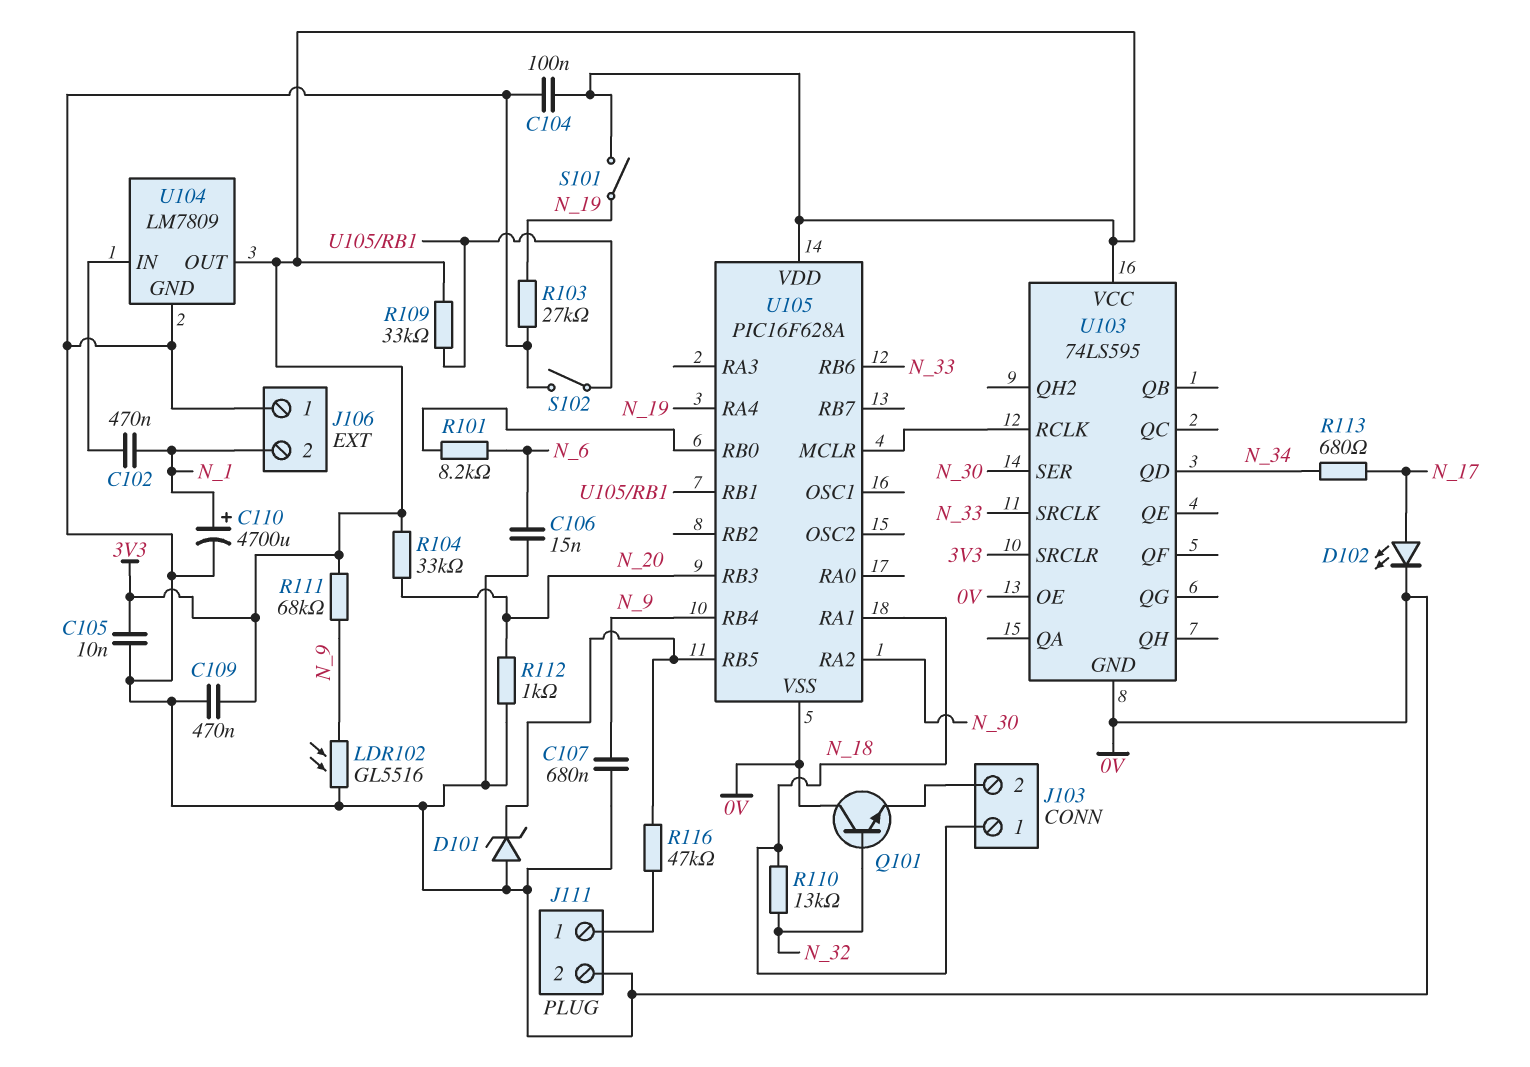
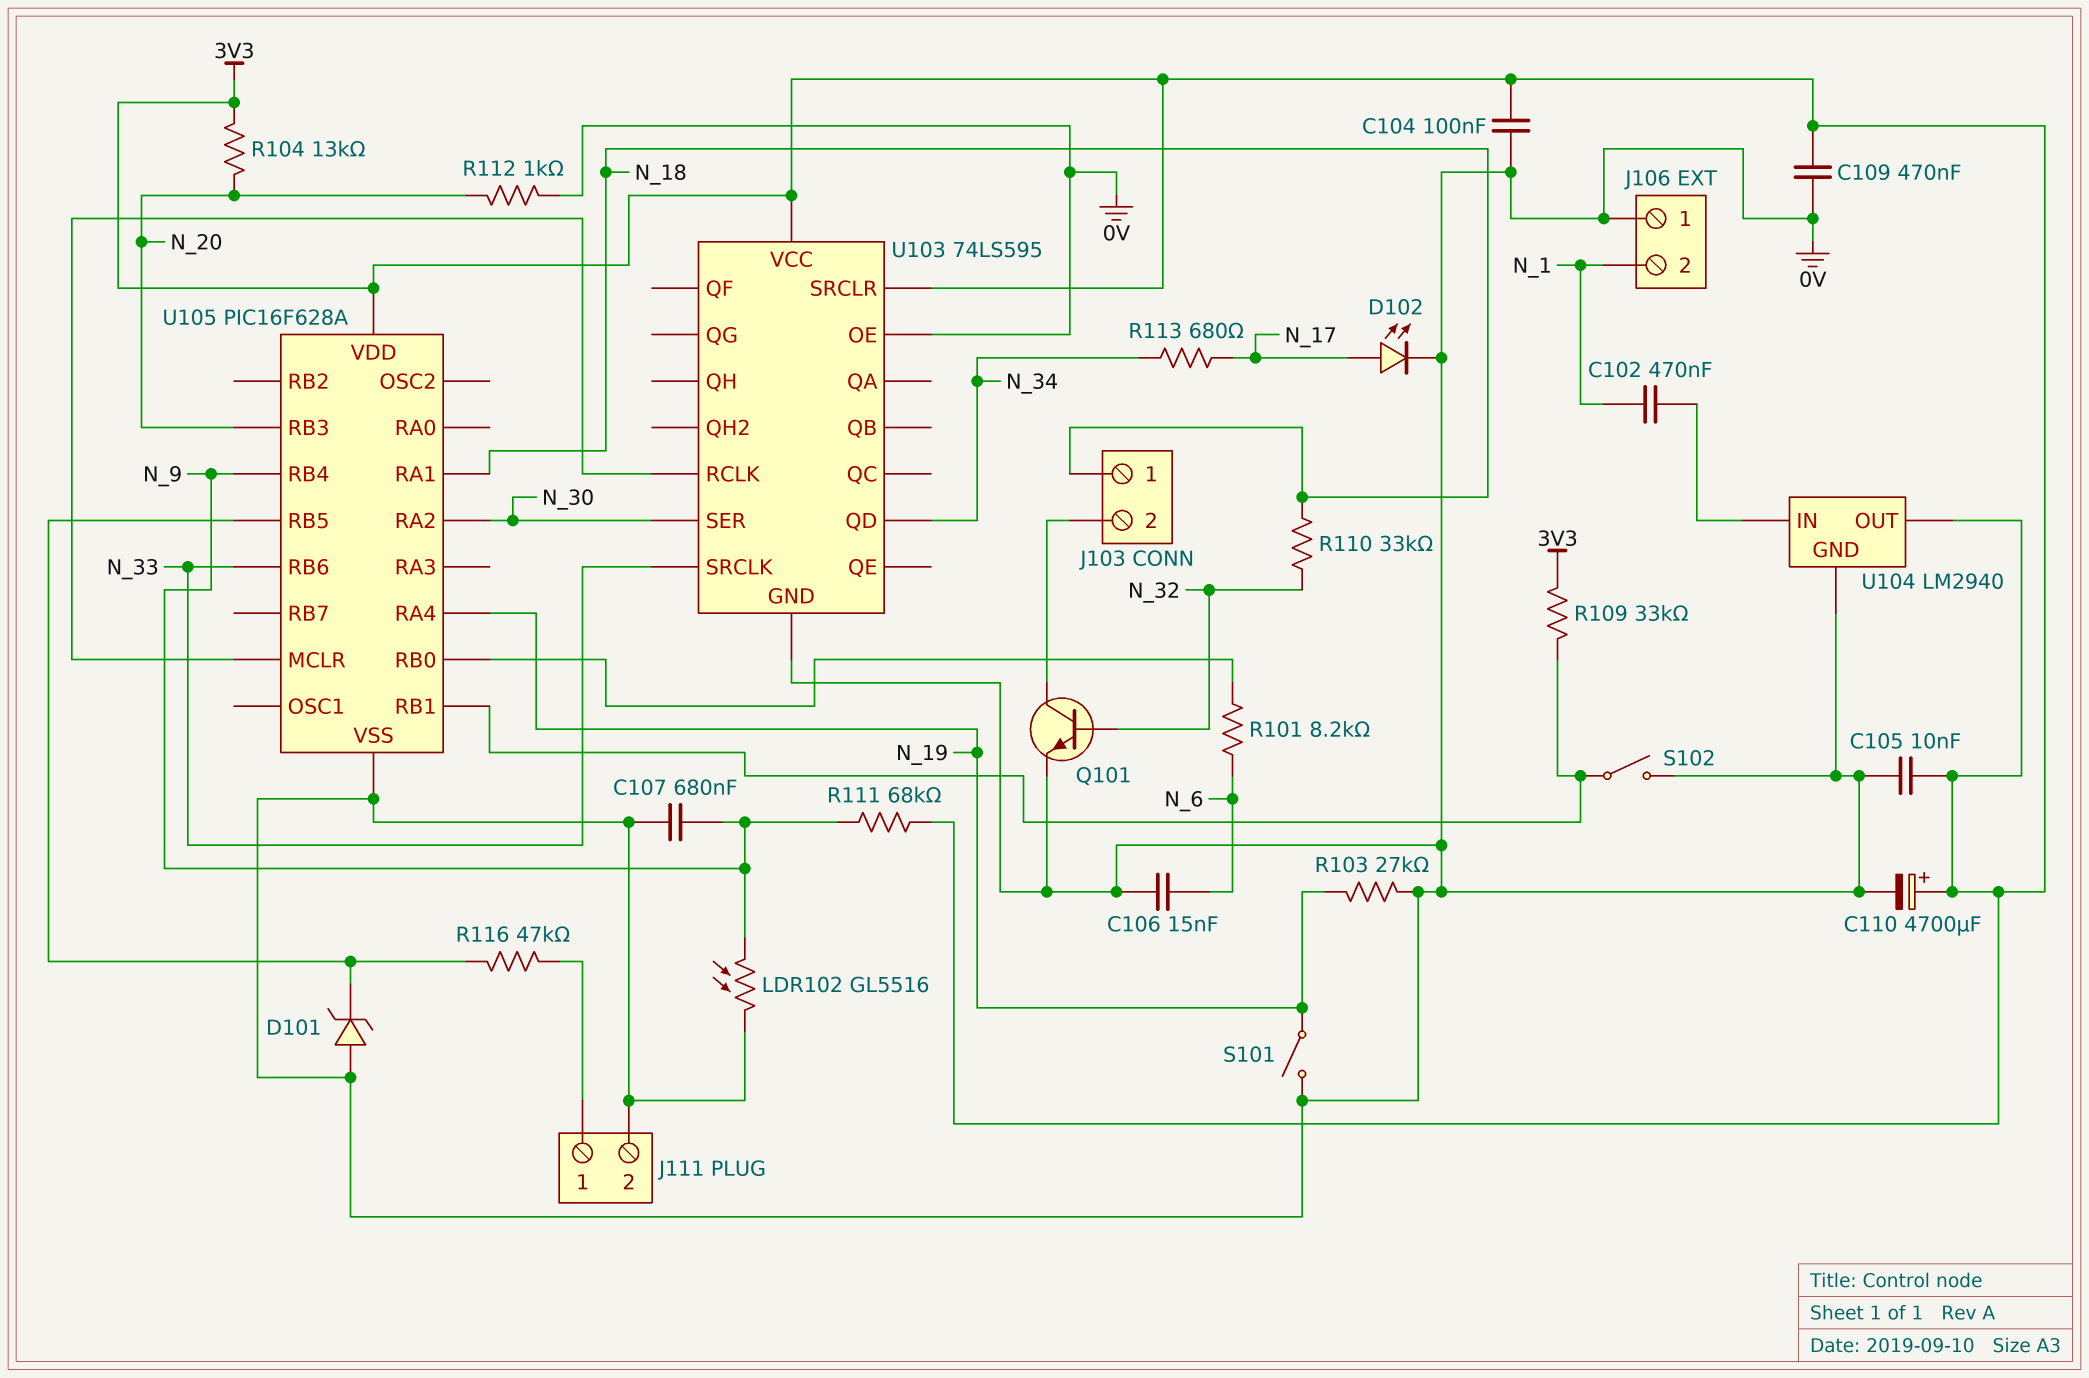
C110: 4700uF (plus N_1, minus 0V) -> 4700uF (plus 3V3, minus 0V)
Q101: NPN (B N_32, C 0V, E J103/2) -> NPN (B N_32, C J103/2, E 0V)
R104: 33k (3V3, N_20) -> 13k (3V3, N_20)
R110: 13k (N_18, N_32) -> 33k (N_18, N_32)
S101: switch (3V3, N_19) -> switch (0V, N_19)
U104: LM7809 -> LM2940

